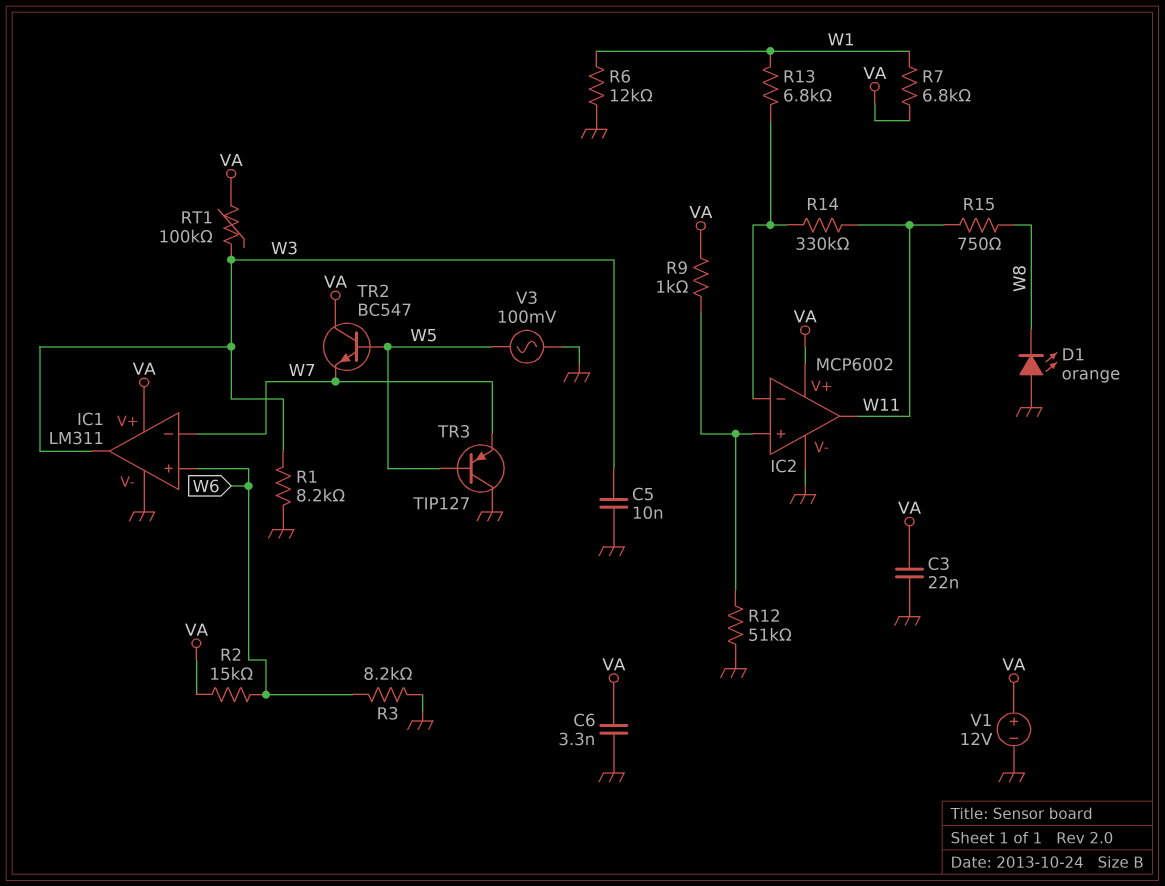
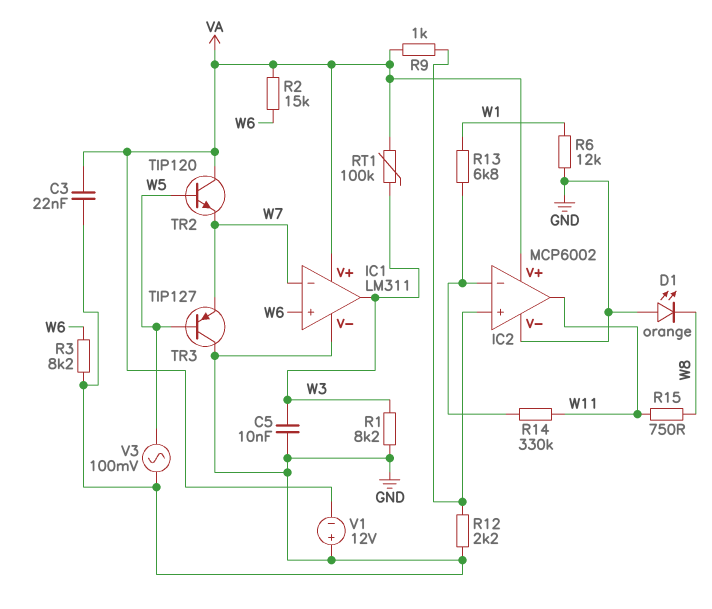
C6: 3.3nF (GND, VA) -> none
R7: 6.8k (VA, W1) -> none
R12: 51k (GND, IC2/in+) -> 2.2k (GND, IC2/in+)
TR2: NPN BC547 (B W5, C VA, E W7) -> NPN TIP120 (B W5, C VA, E W7)
V1: 12V (plus VA, minus GND) -> 12V (plus GND, minus VA)

